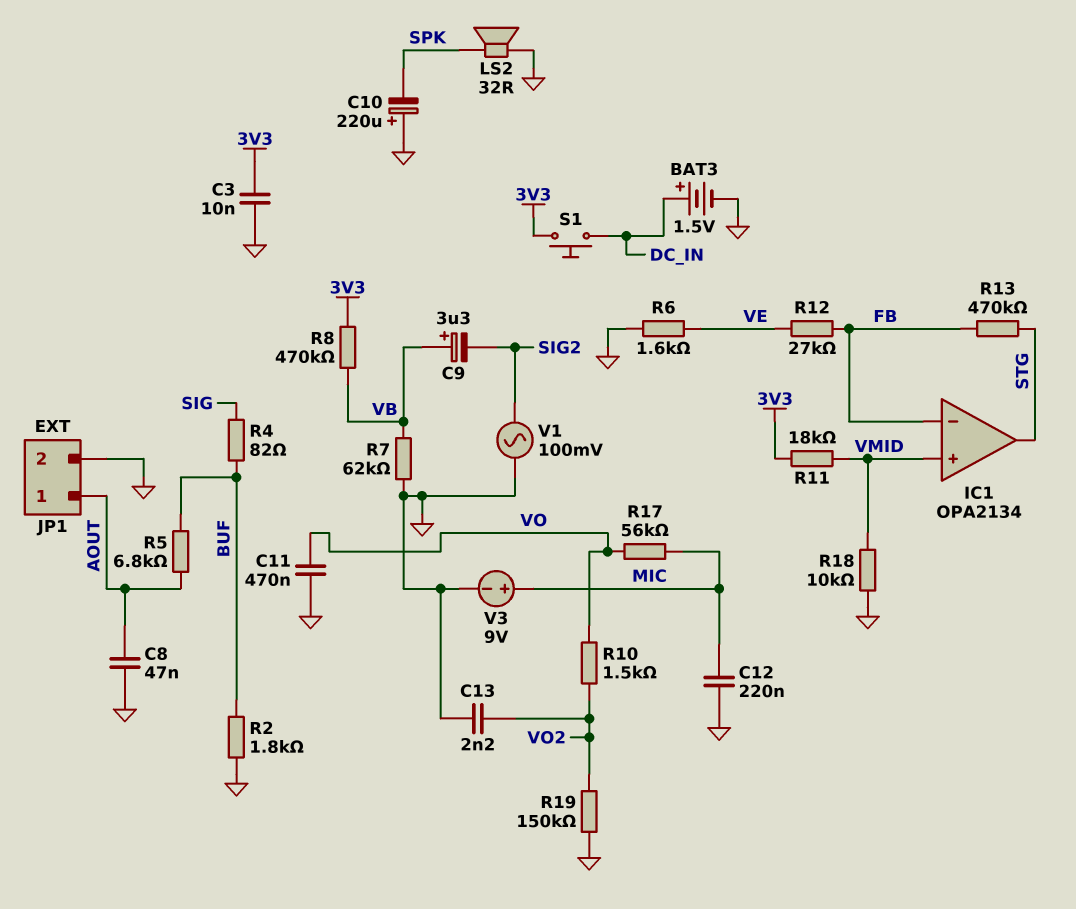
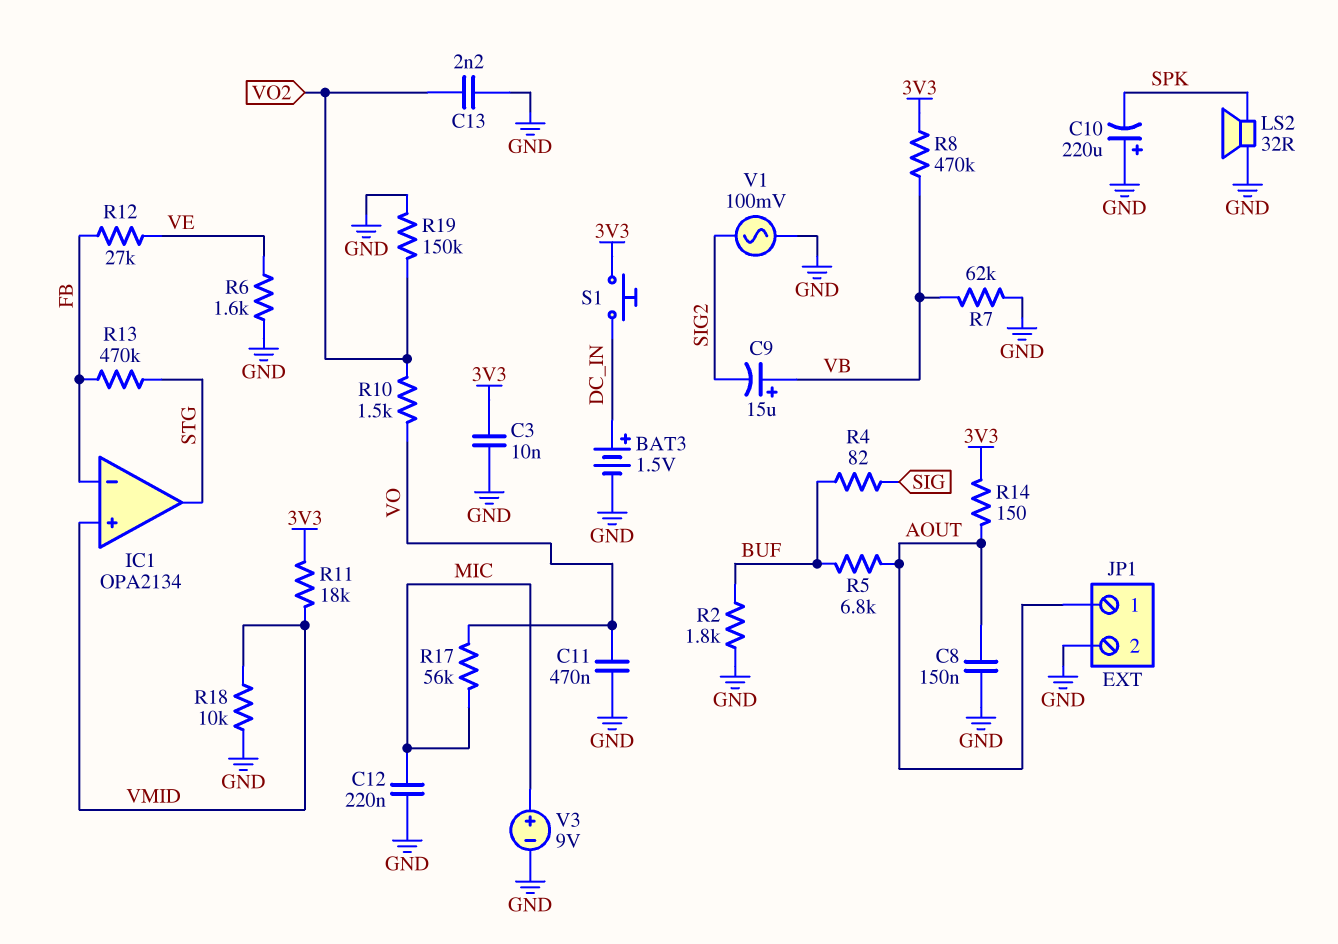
C8: 47nF (AOUT, GND) -> 150nF (AOUT, GND)
C9: 3.3uF (plus VB, minus SIG2) -> 15uF (plus VB, minus SIG2)
R14: none -> 150 (3V3, AOUT)

